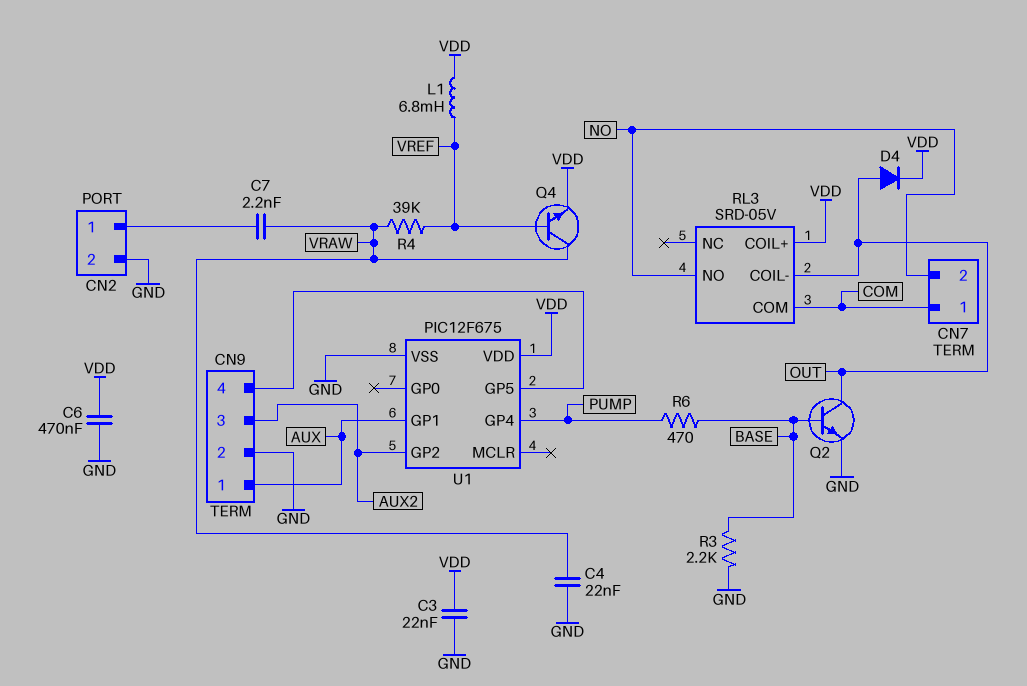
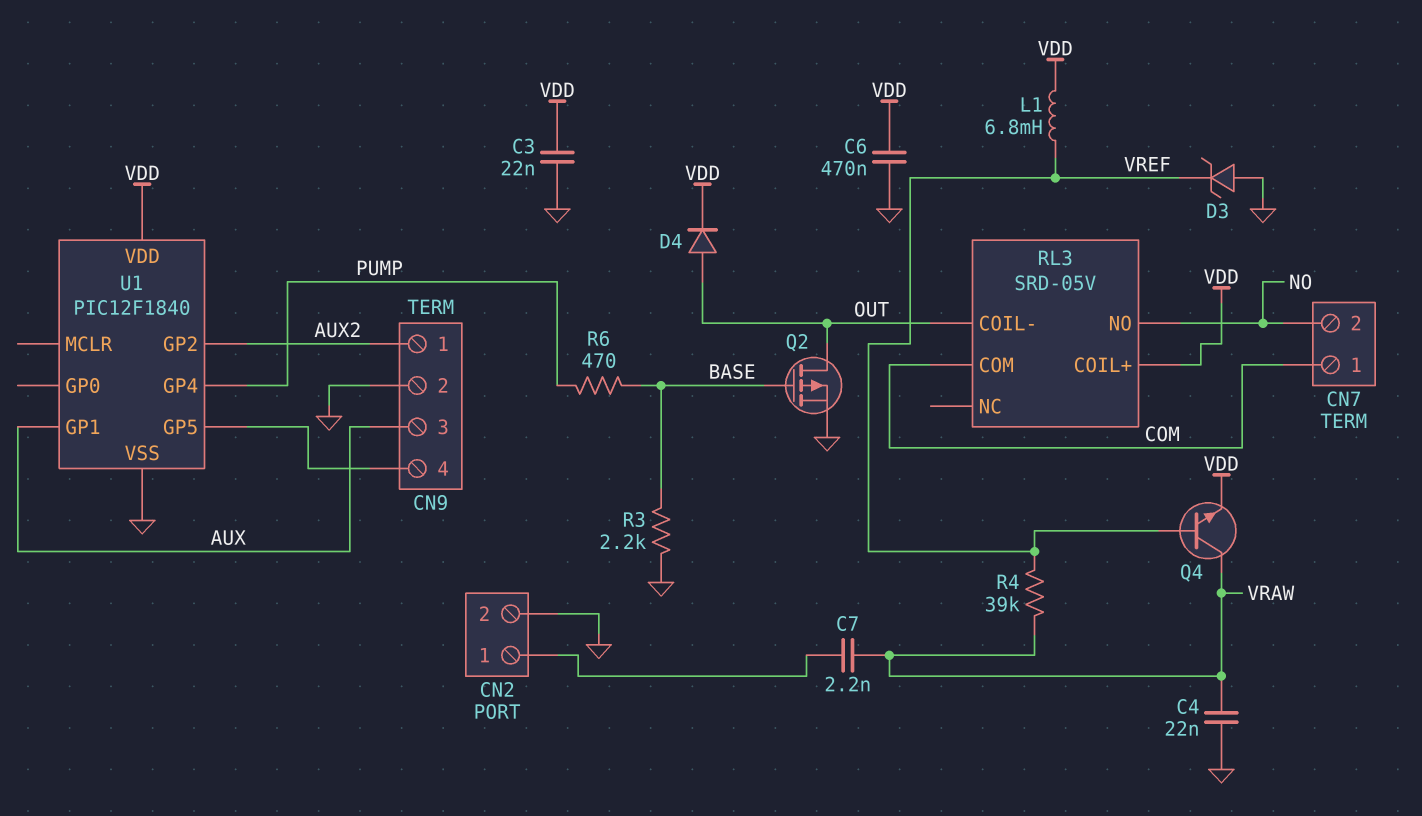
CN9 pin 1: AUX -> AUX2
CN9 pin 3: AUX2 -> AUX
D3: none -> zener (A GND, K VREF)
Q2: NPN (B BASE, C OUT, E GND) -> PMOS (G BASE, D OUT, S GND)
U1: PIC12F675 -> PIC12F1840

